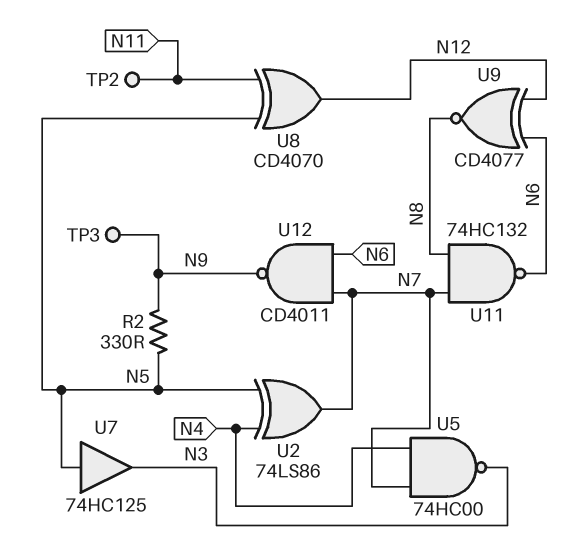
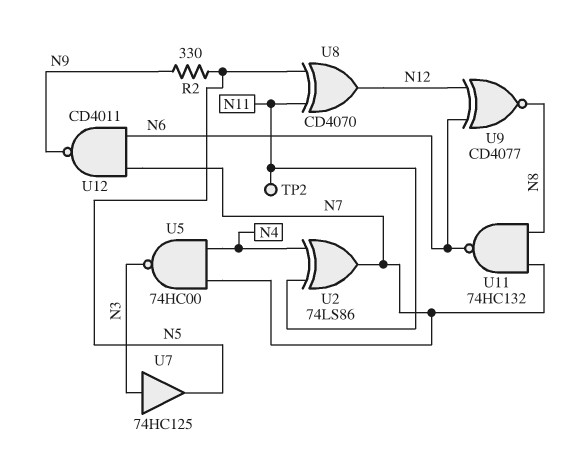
TP3: test point (N9) -> none
U2: XOR 74LS86 (in N4, in N5, out N7) -> XOR 74LS86 (in N4, in N11, out N7)
U7: buffer 74HC125 (in N5, out N3) -> buffer 74HC125 (in N3, out N5)

